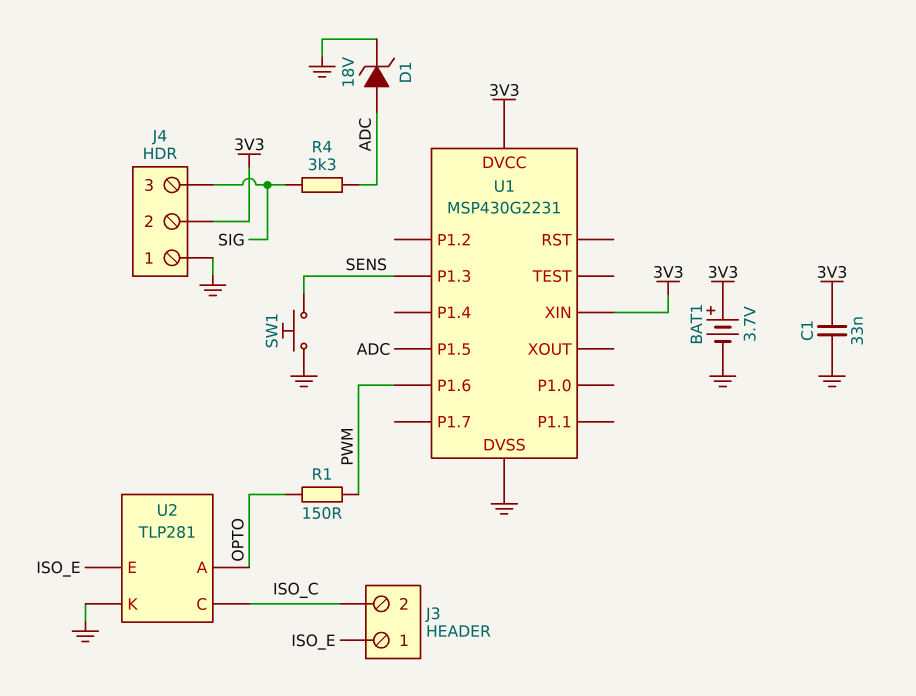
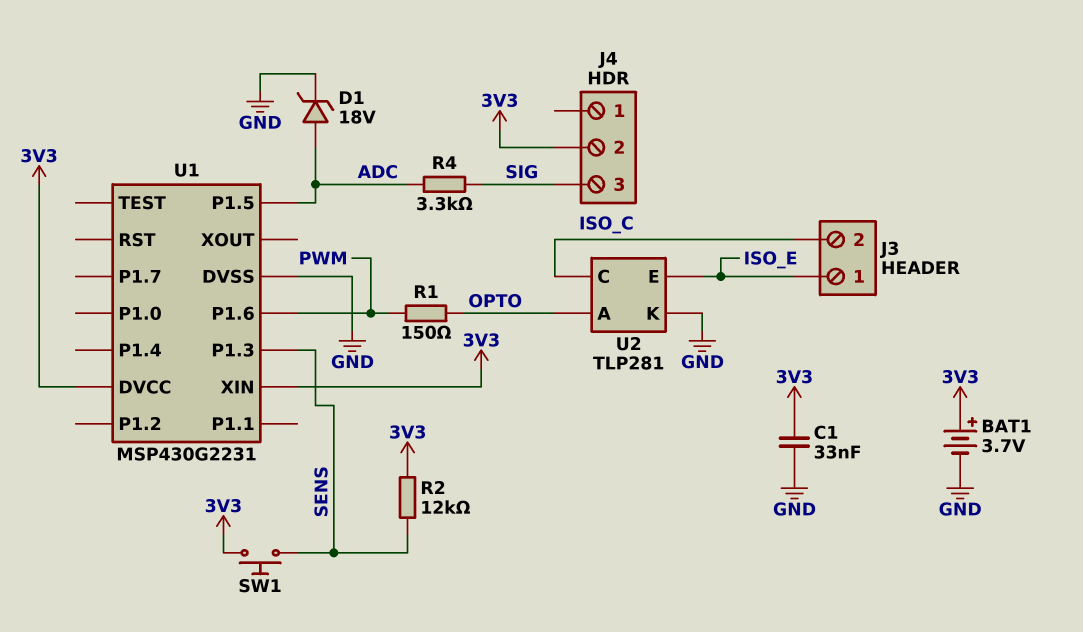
J4 pin 1: GND -> none
R2: none -> 12k (3V3, SENS)
SW1: button (GND, SENS) -> button (3V3, SENS)

